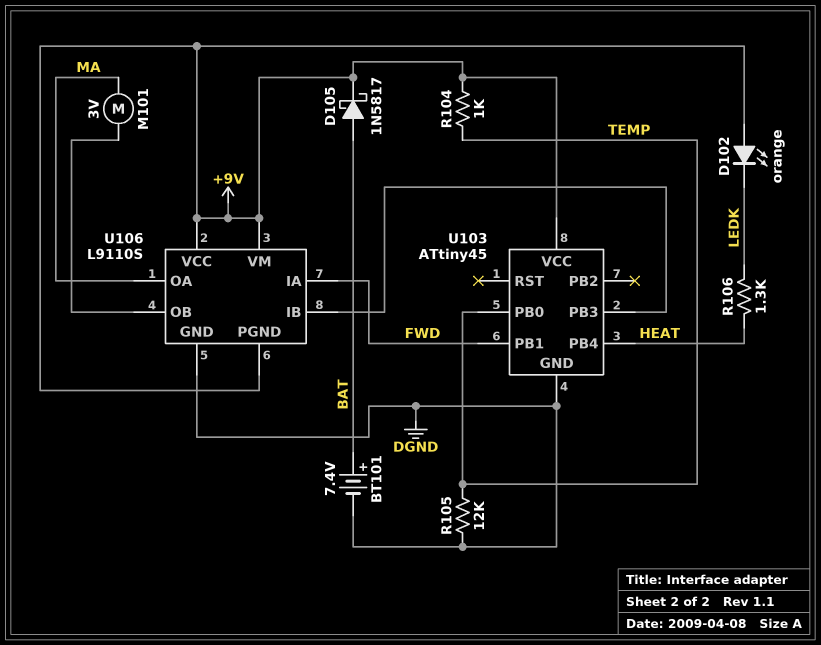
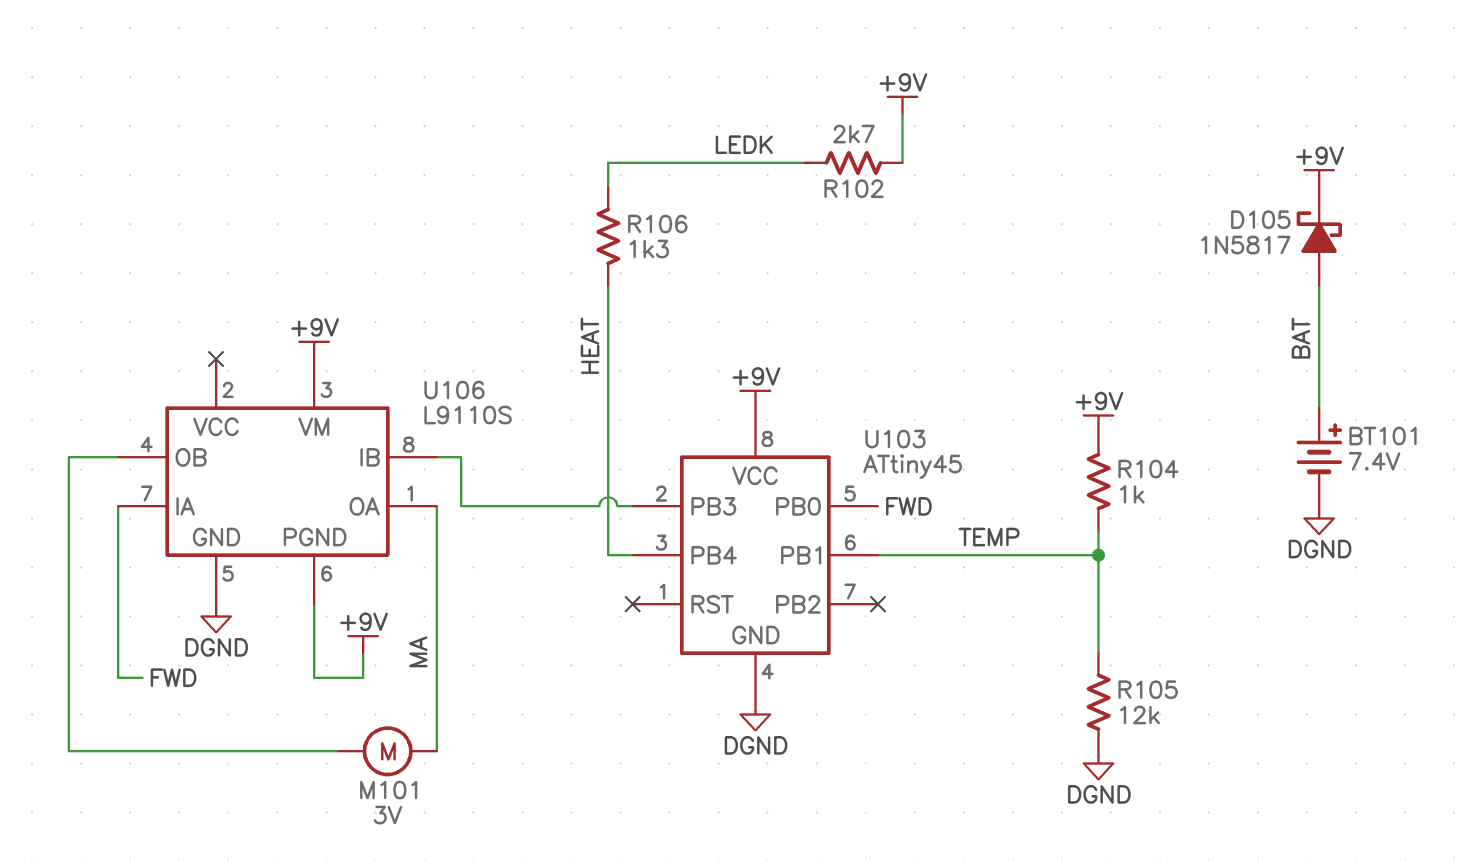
D102: LED orange (A +9V, K LEDK) -> none
R102: none -> 2.7k (+9V, LEDK)
U103 pin PB0: TEMP -> FWD
U103 pin PB1: FWD -> TEMP
U106 pin VCC: +9V -> none

